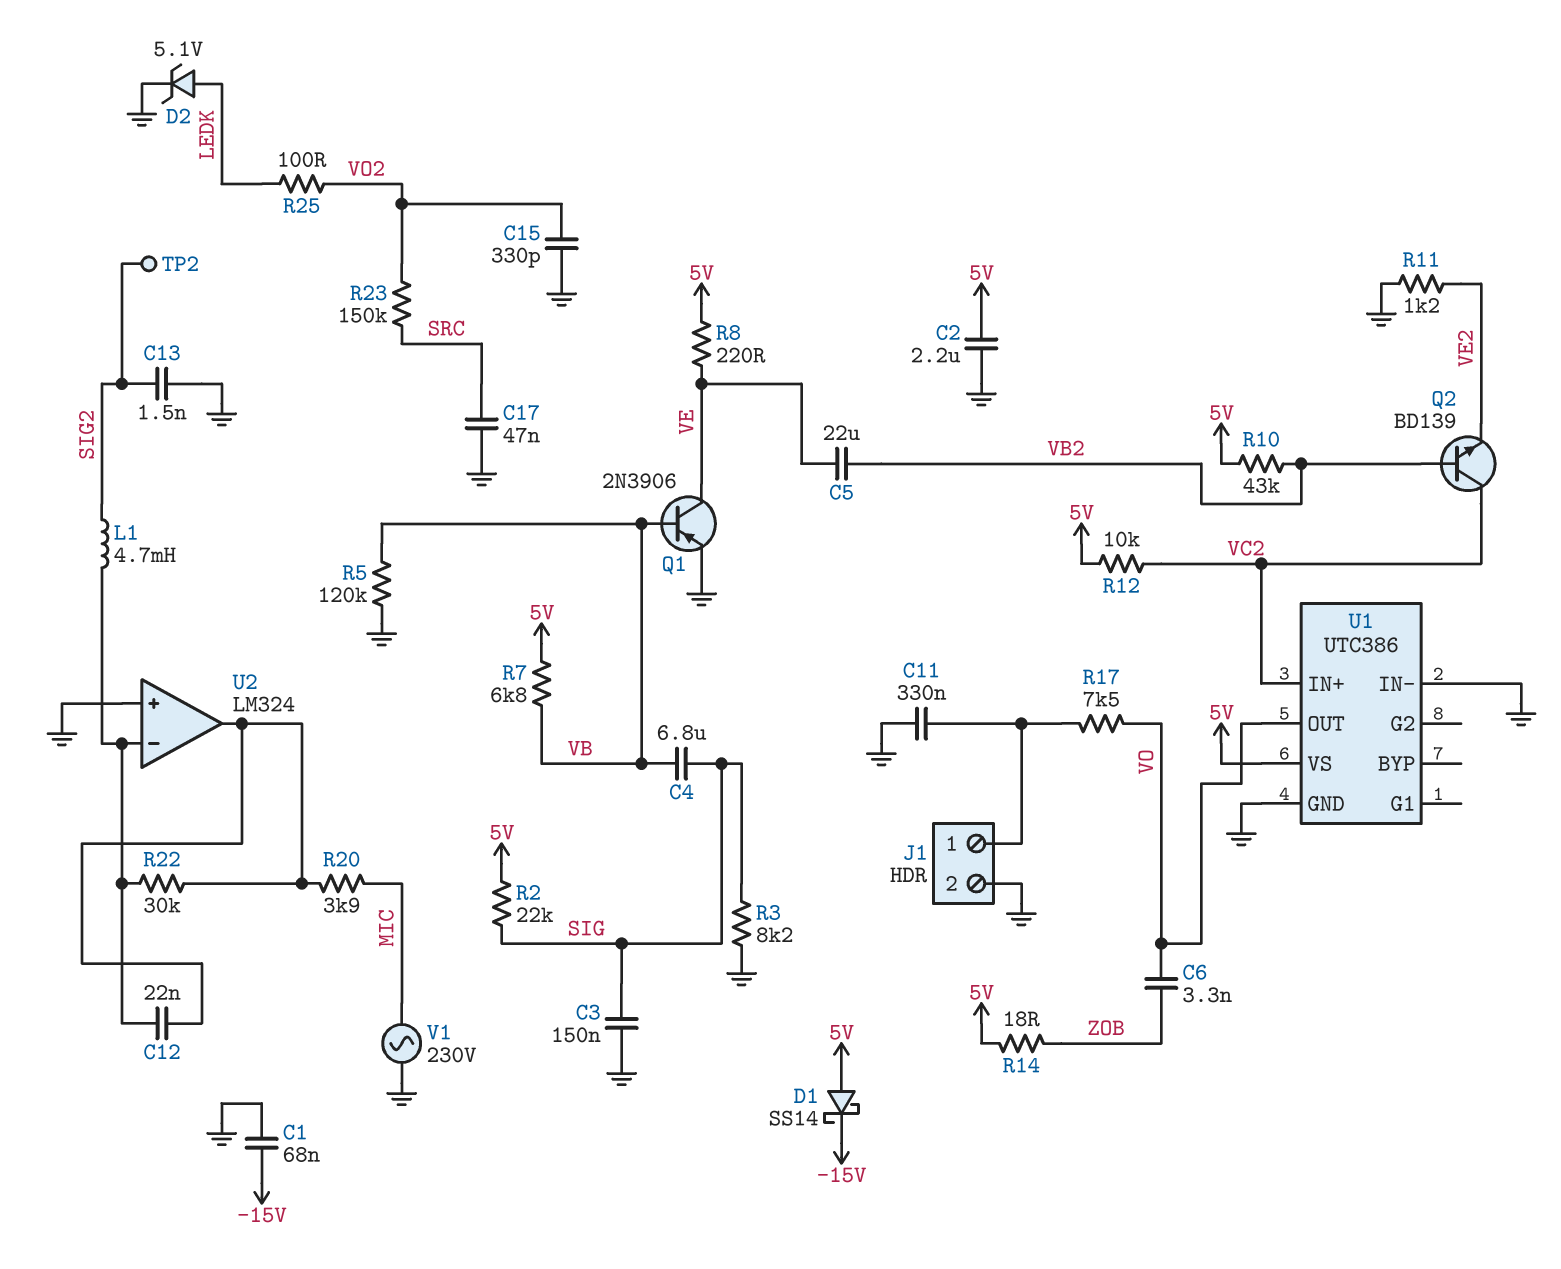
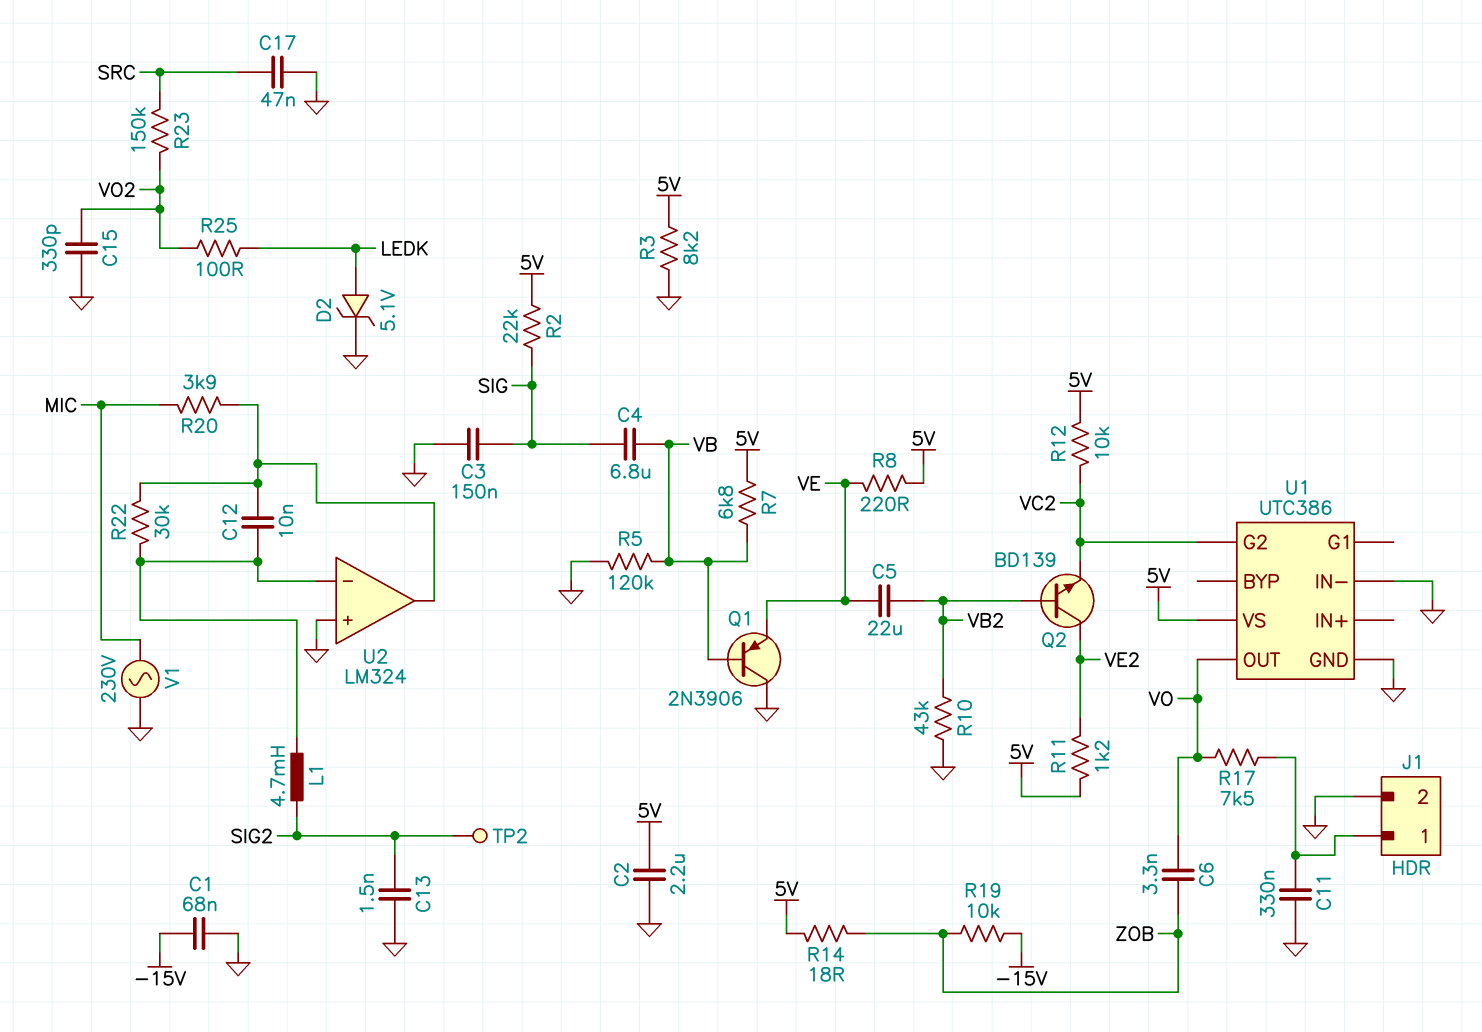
C12: 22nF (U2/in-, U2/out) -> 10nF (U2/in-, U2/out)
D1: schottky SS14 (A 5V, K -15V) -> none
Q1: PNP 2N3906 (B VB, C VE, E GND) -> PNP 2N3906 (B VB, C GND, E VE)
Q2: NPN BD139 (B VB2, C VC2, E VE2) -> NPN BD139 (B VB2, C VE2, E VC2)
R3: 8.2k (GND, SIG) -> 8.2k (5V, GND)
R10: 43k (5V, VB2) -> 43k (GND, VB2)
R11: 1.2k (GND, VE2) -> 1.2k (5V, VE2)
R19: none -> 10k (-15V, ZOB)
U1 pin G2: none -> VC2
U1 pin IN+: VC2 -> none

